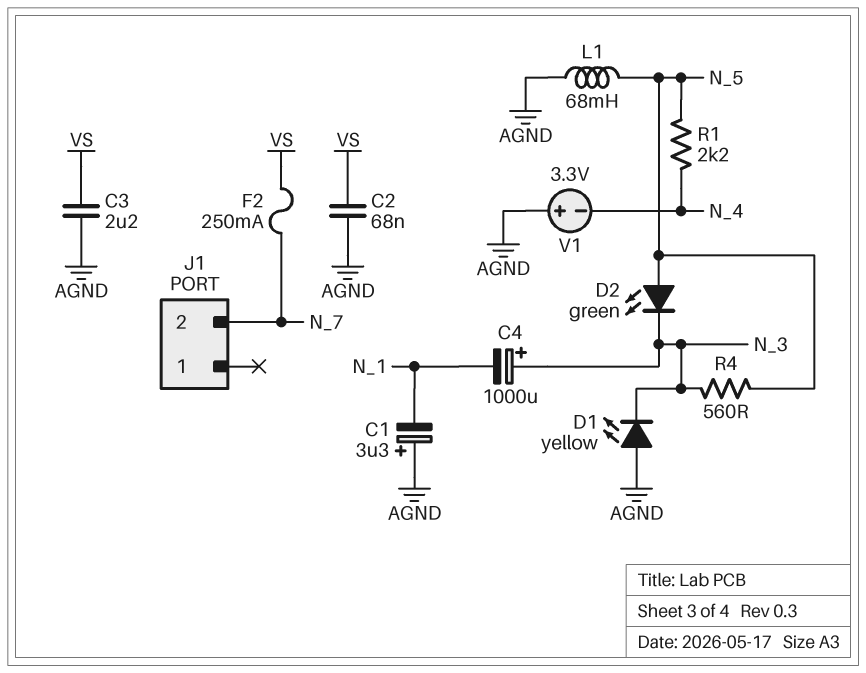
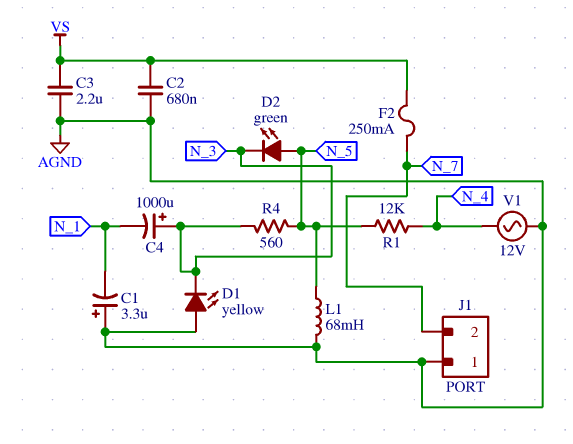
C2: 68nF (AGND, VS) -> 680nF (AGND, VS)
J1 pin 1: none -> AGND
R1: 2.2k (N_4, N_5) -> 12k (N_4, N_5)
V1: 3.3V (plus AGND, minus N_4) -> AC 12V (AGND, N_4)

